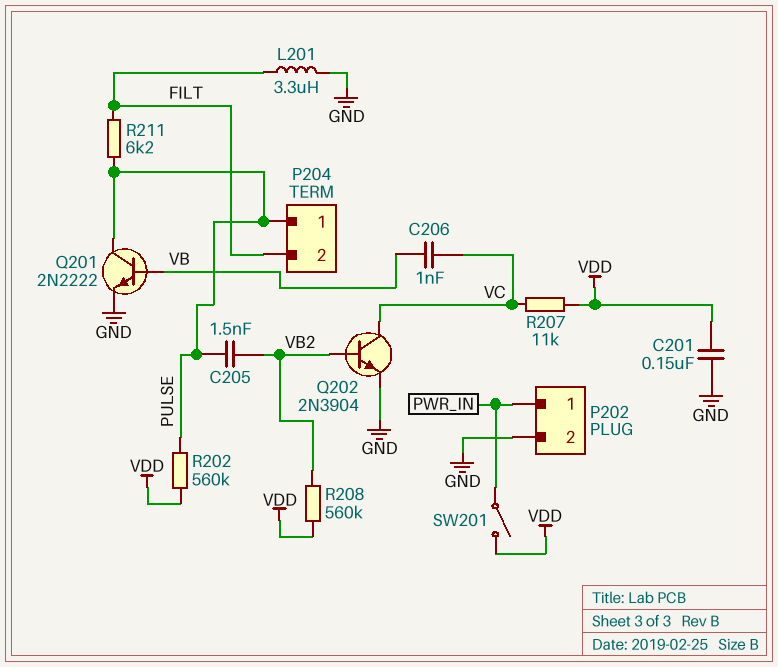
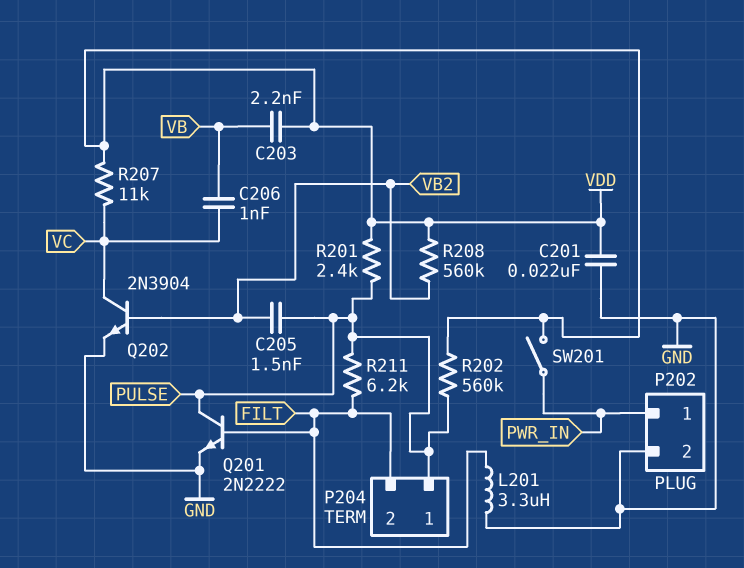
C201: 150nF (GND, VDD) -> 22nF (GND, VDD)
C203: none -> 2.2nF (VB, VDD)
Q201: NPN 2N2222 (B VB, C PULSE, E GND) -> NPN 2N2222 (B FILT, C PULSE, E GND)
R201: none -> 2.4k (PULSE, VDD)

